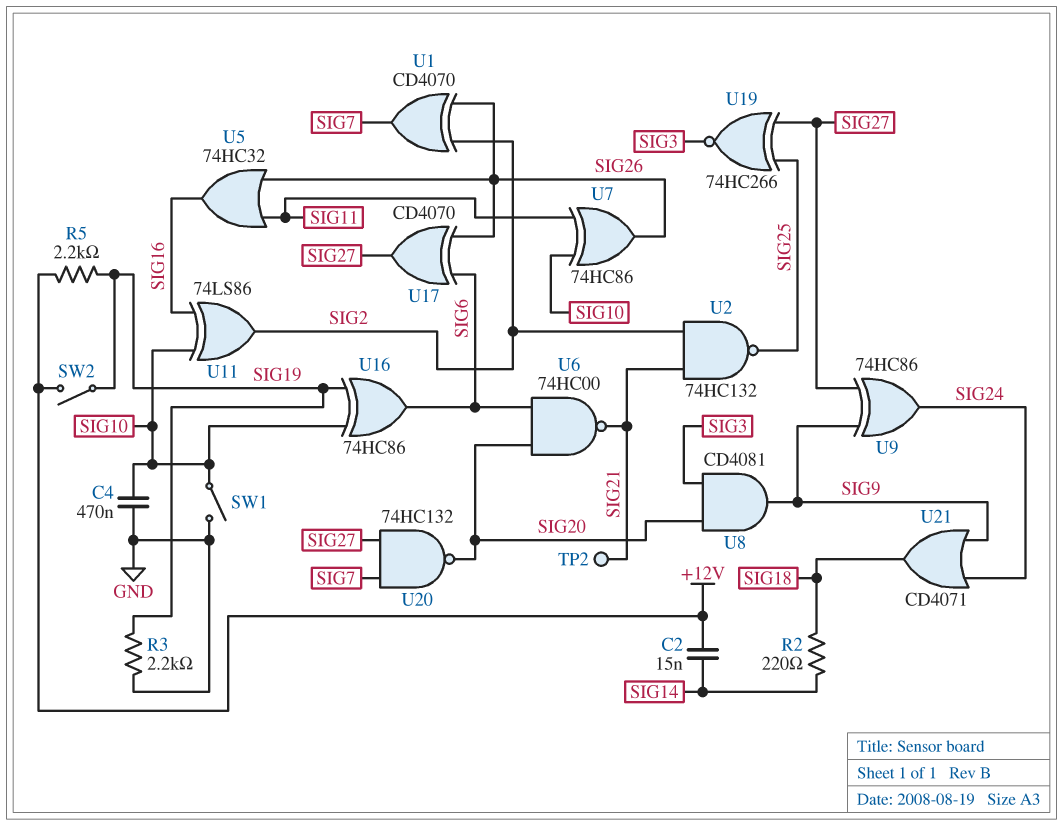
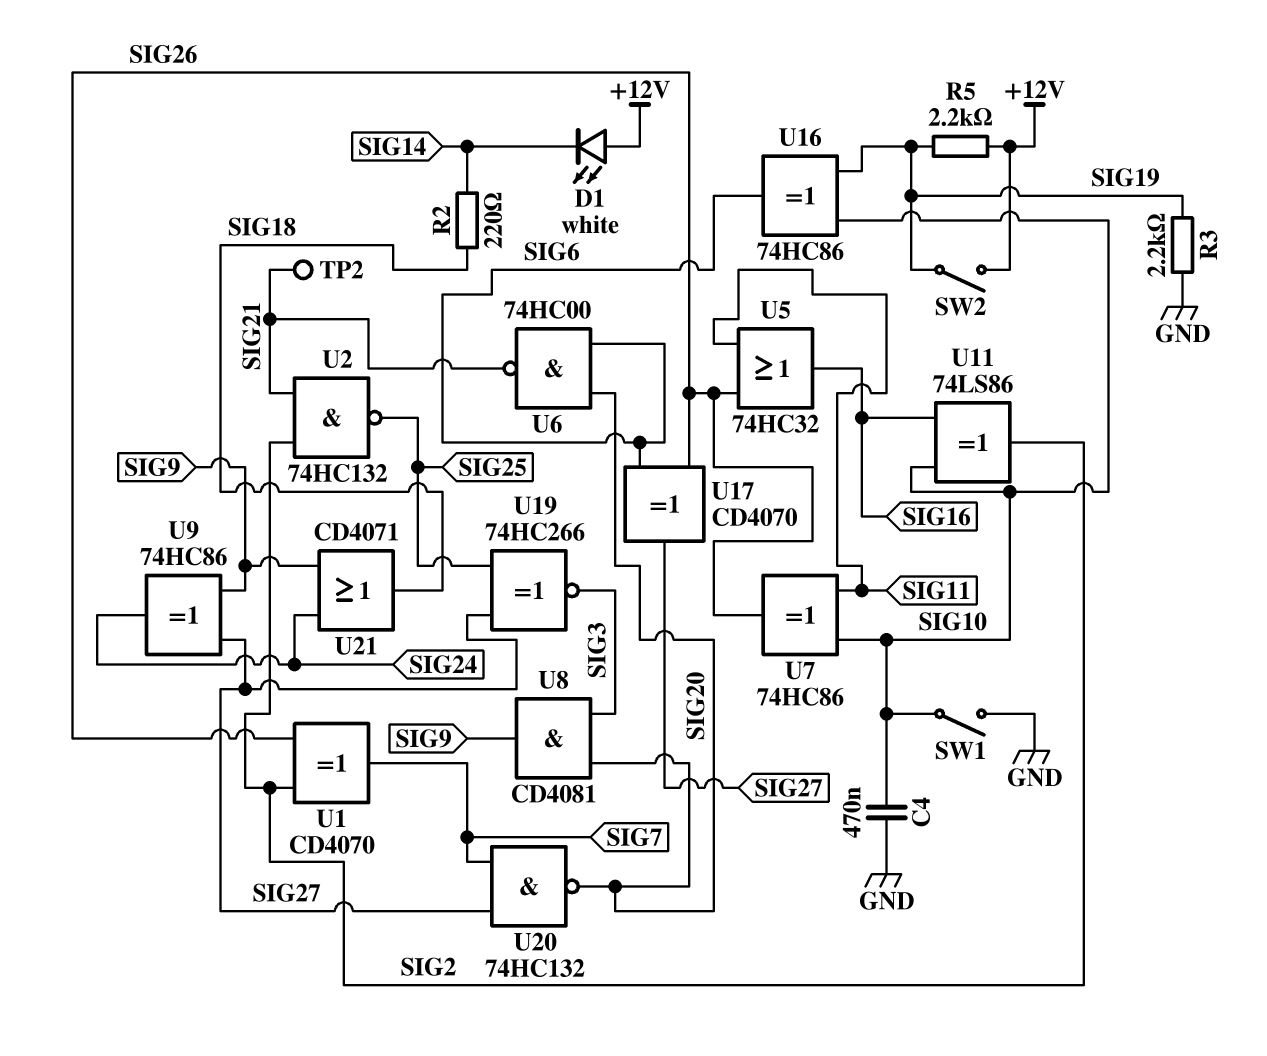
C2: 15nF (+12V, SIG14) -> none
D1: none -> LED white (A +12V, K SIG14)

